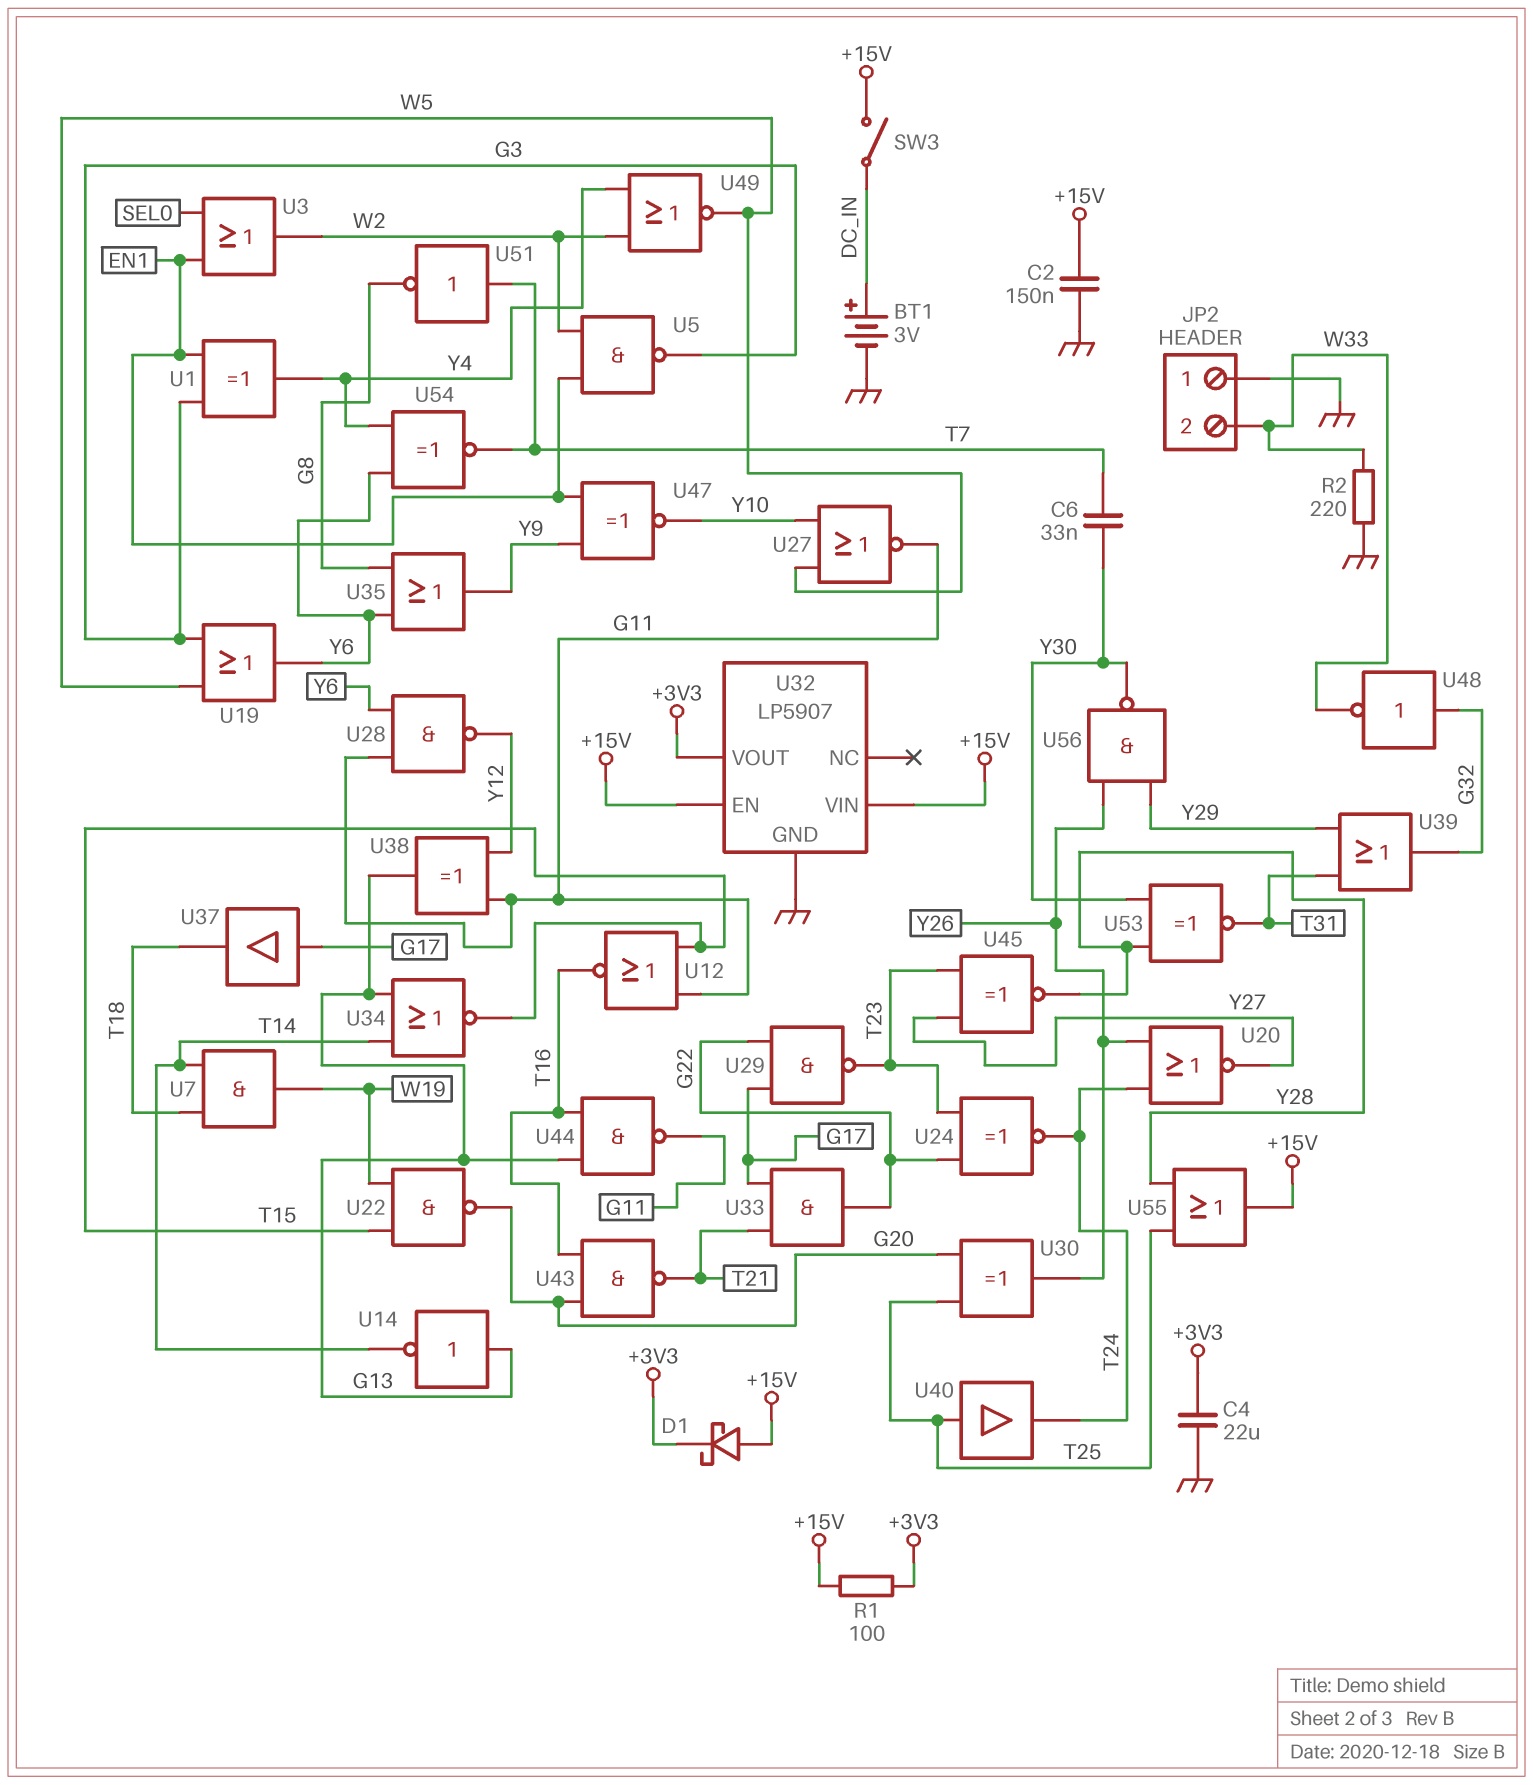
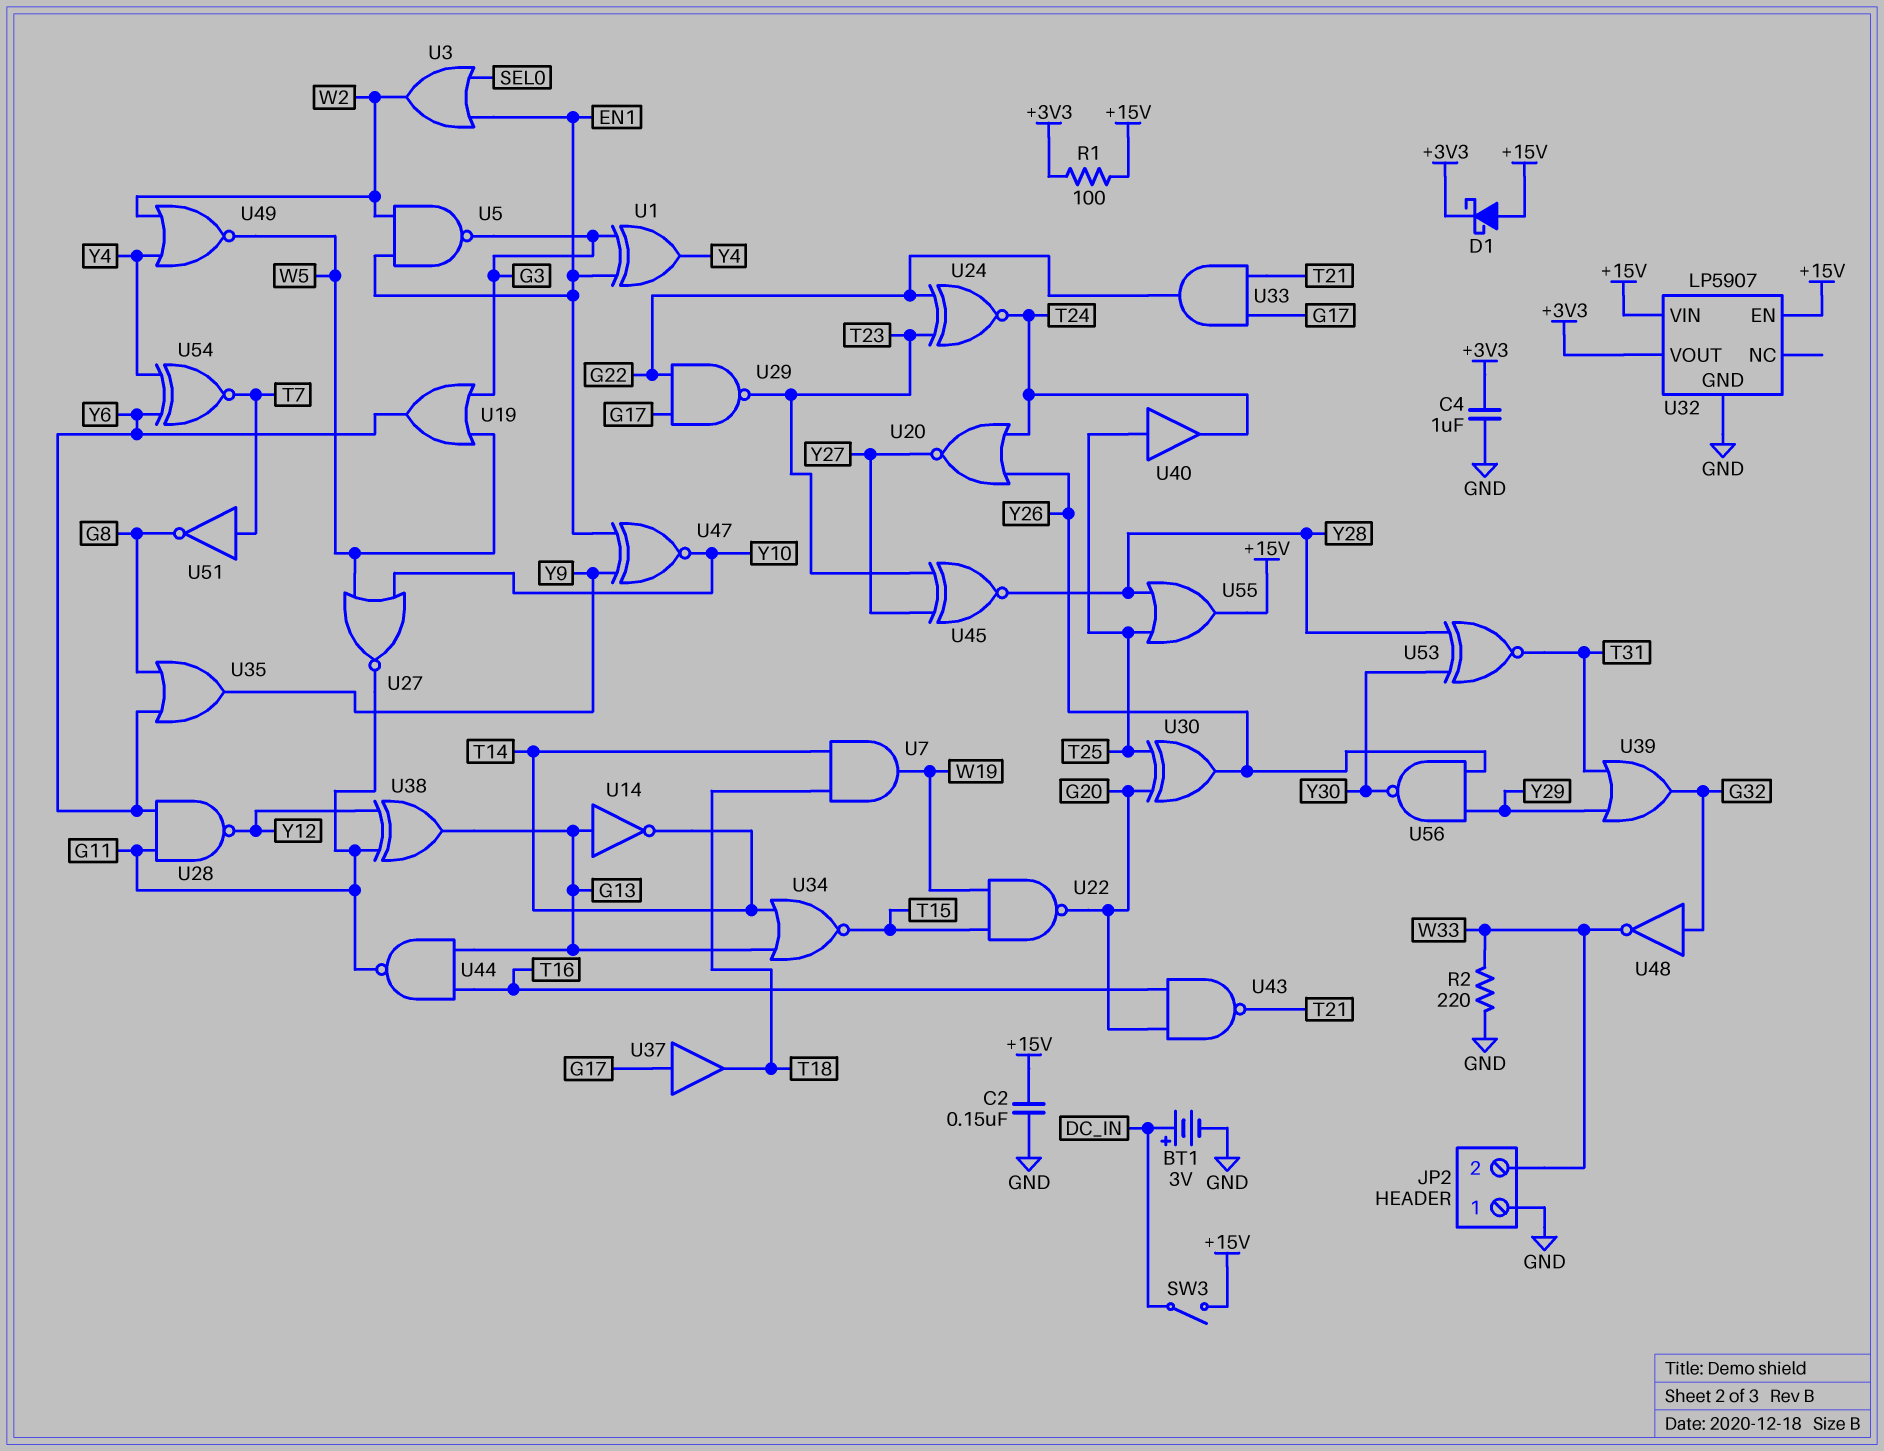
C4: 22uF (+3V3, GND) -> 1uF (+3V3, GND)
C6: 33nF (T7, Y30) -> none
U12: NOR (in G11, in T15, out T16) -> none

